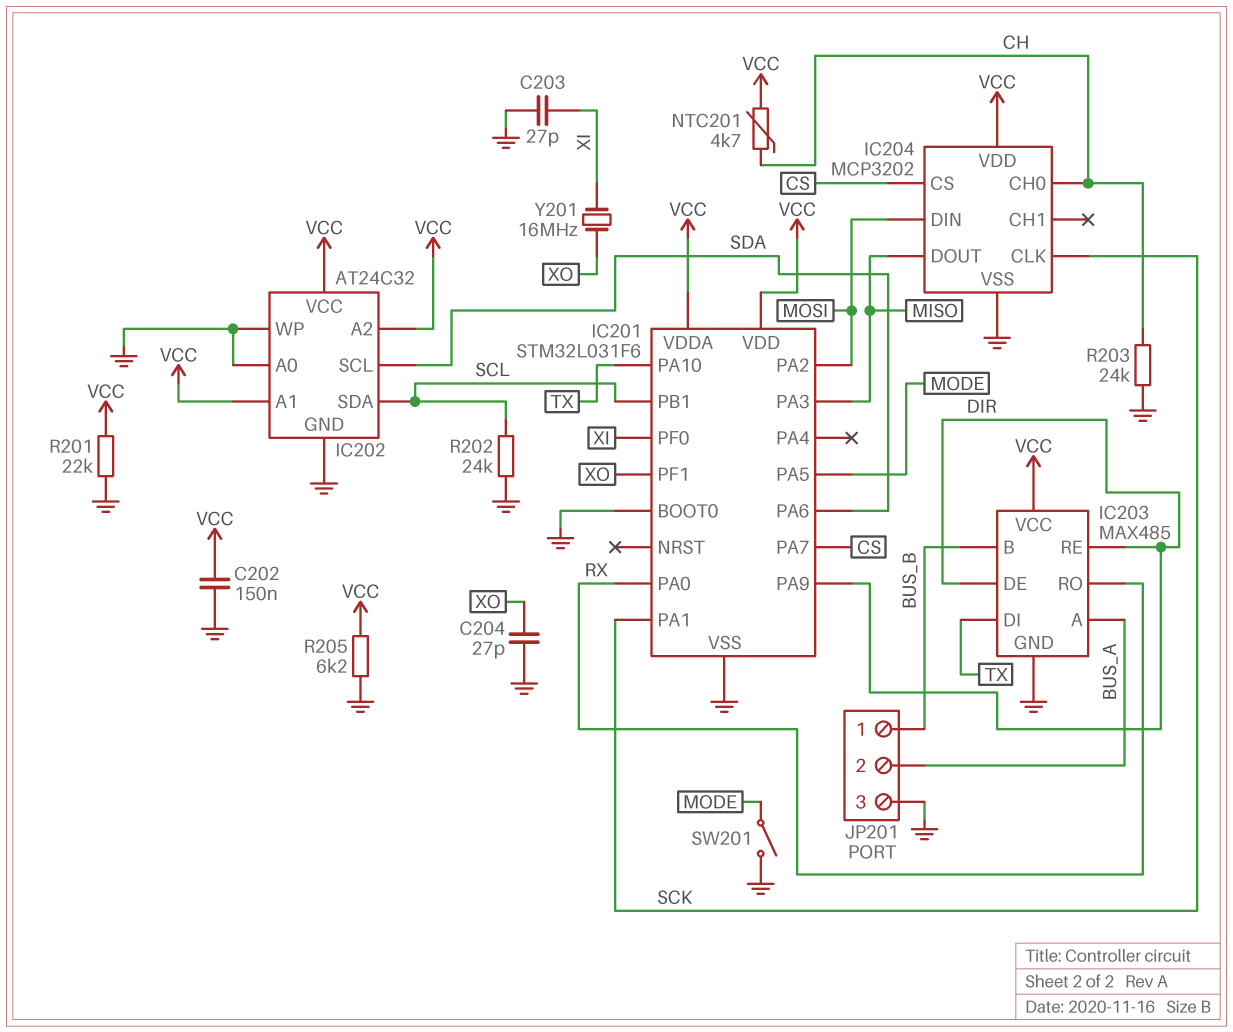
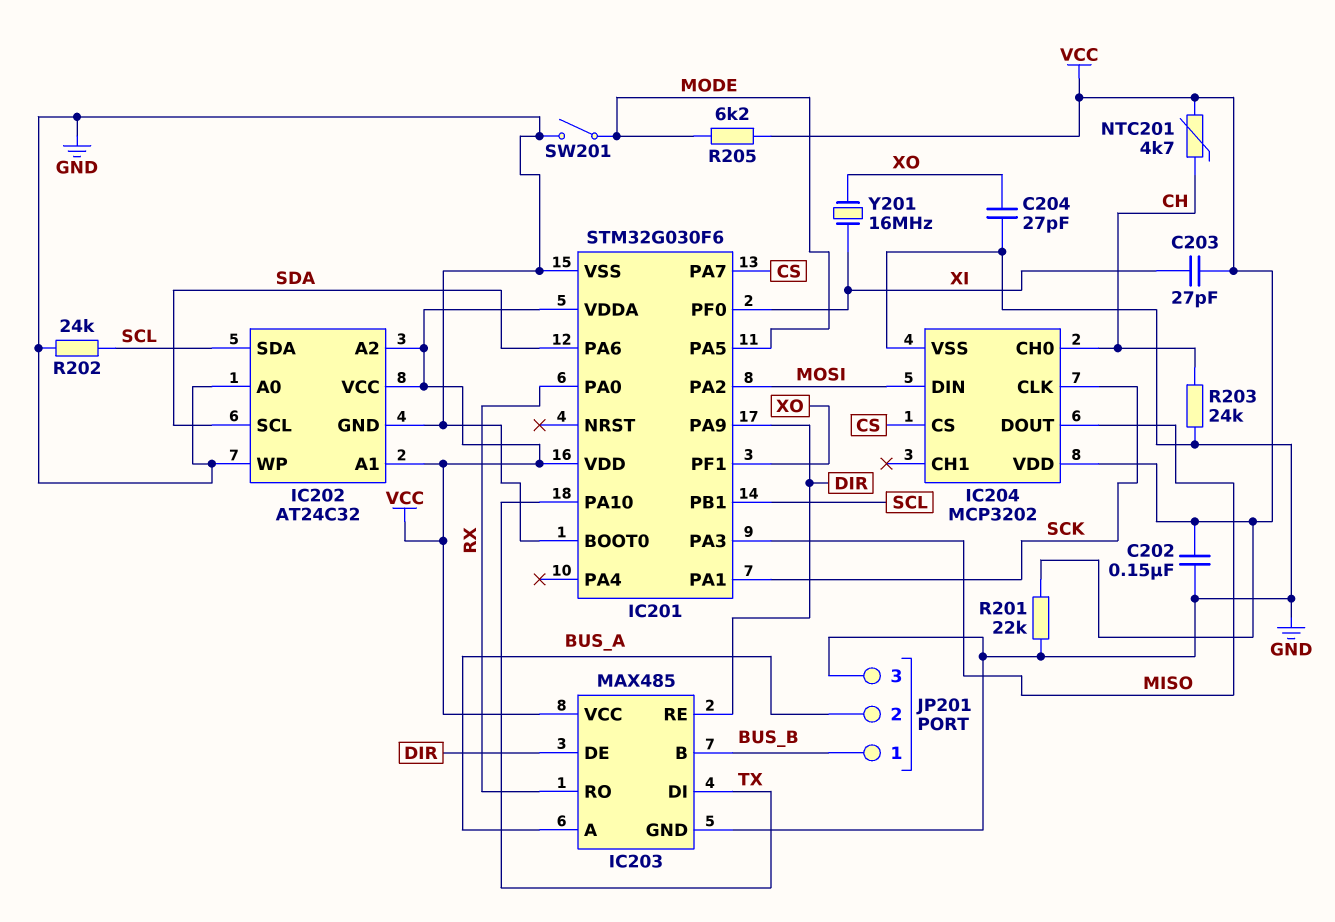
C203: 27pF (GND, XI) -> 27pF (VCC, XI)
IC201: STM32L031F6 -> STM32G030F6
R205: 6.2k (GND, VCC) -> 6.2k (MODE, VCC)

